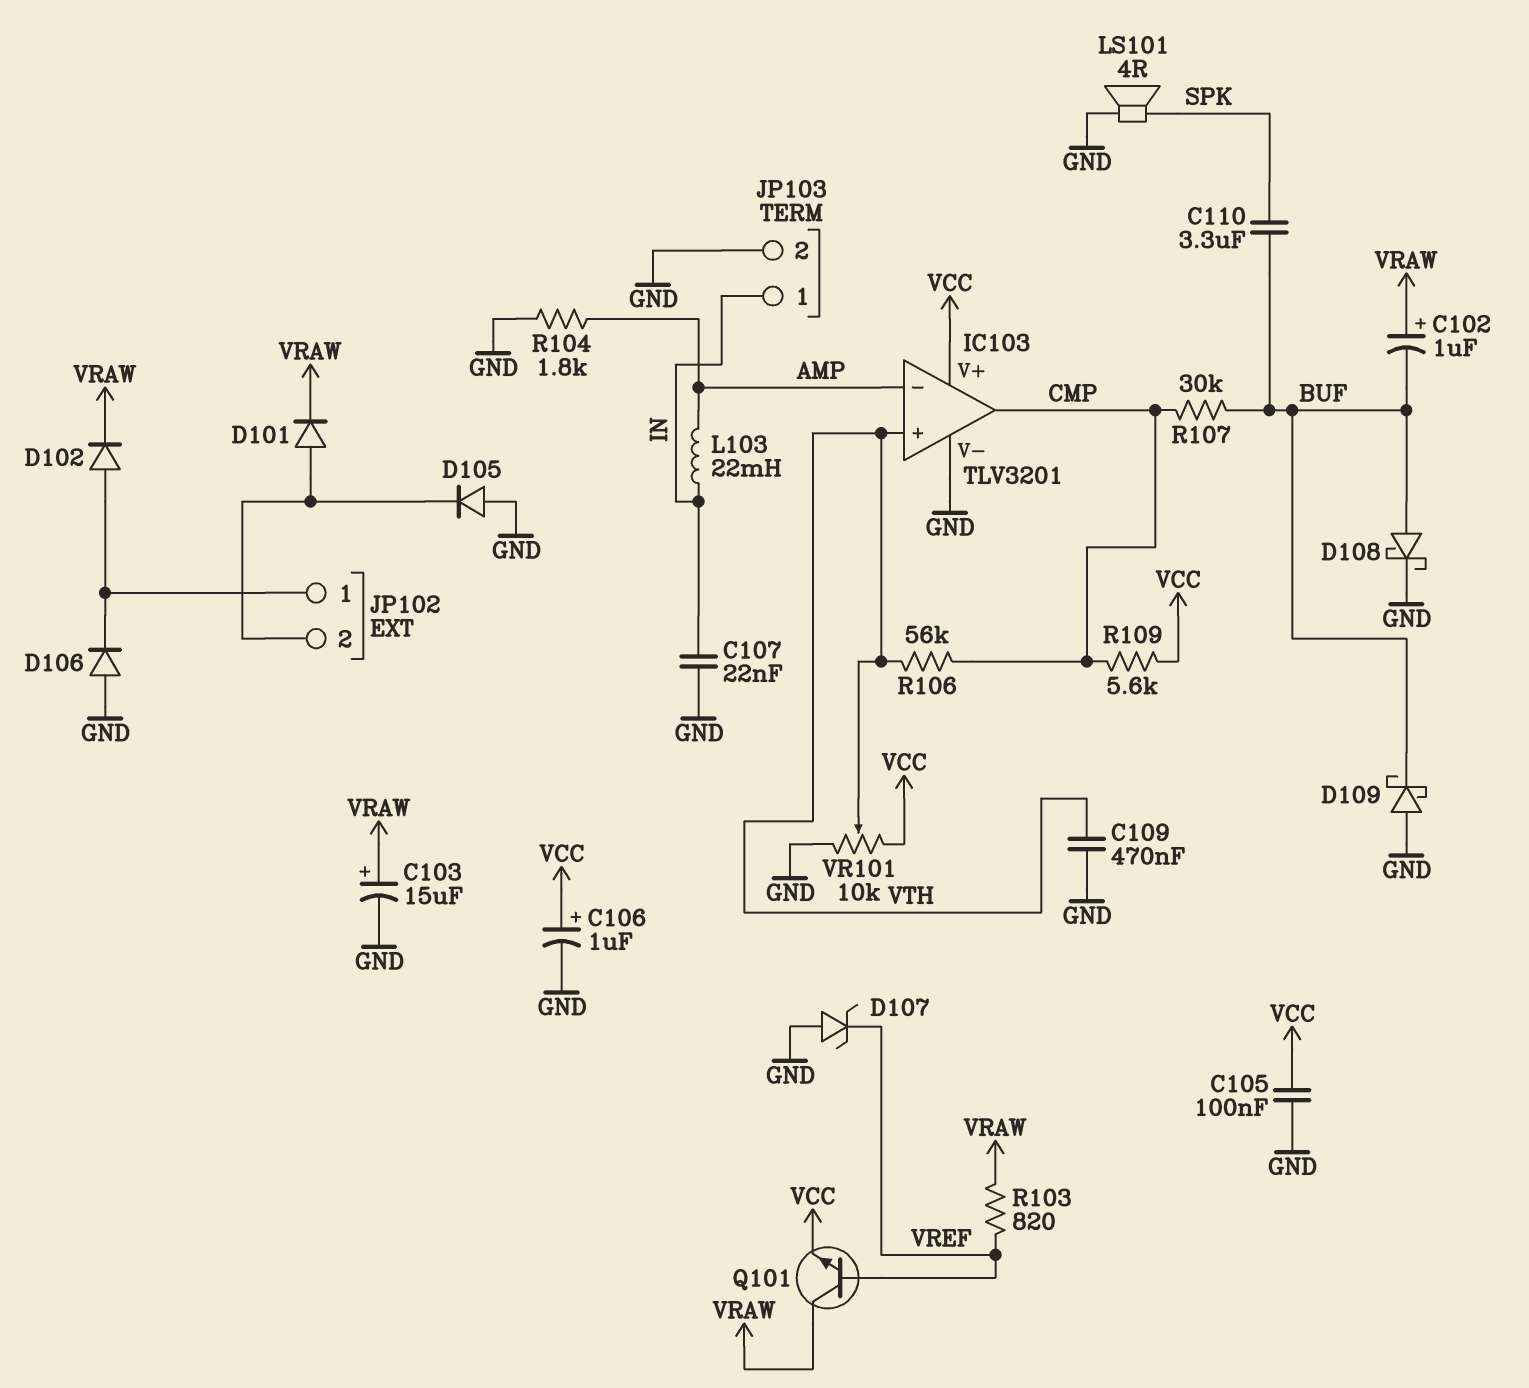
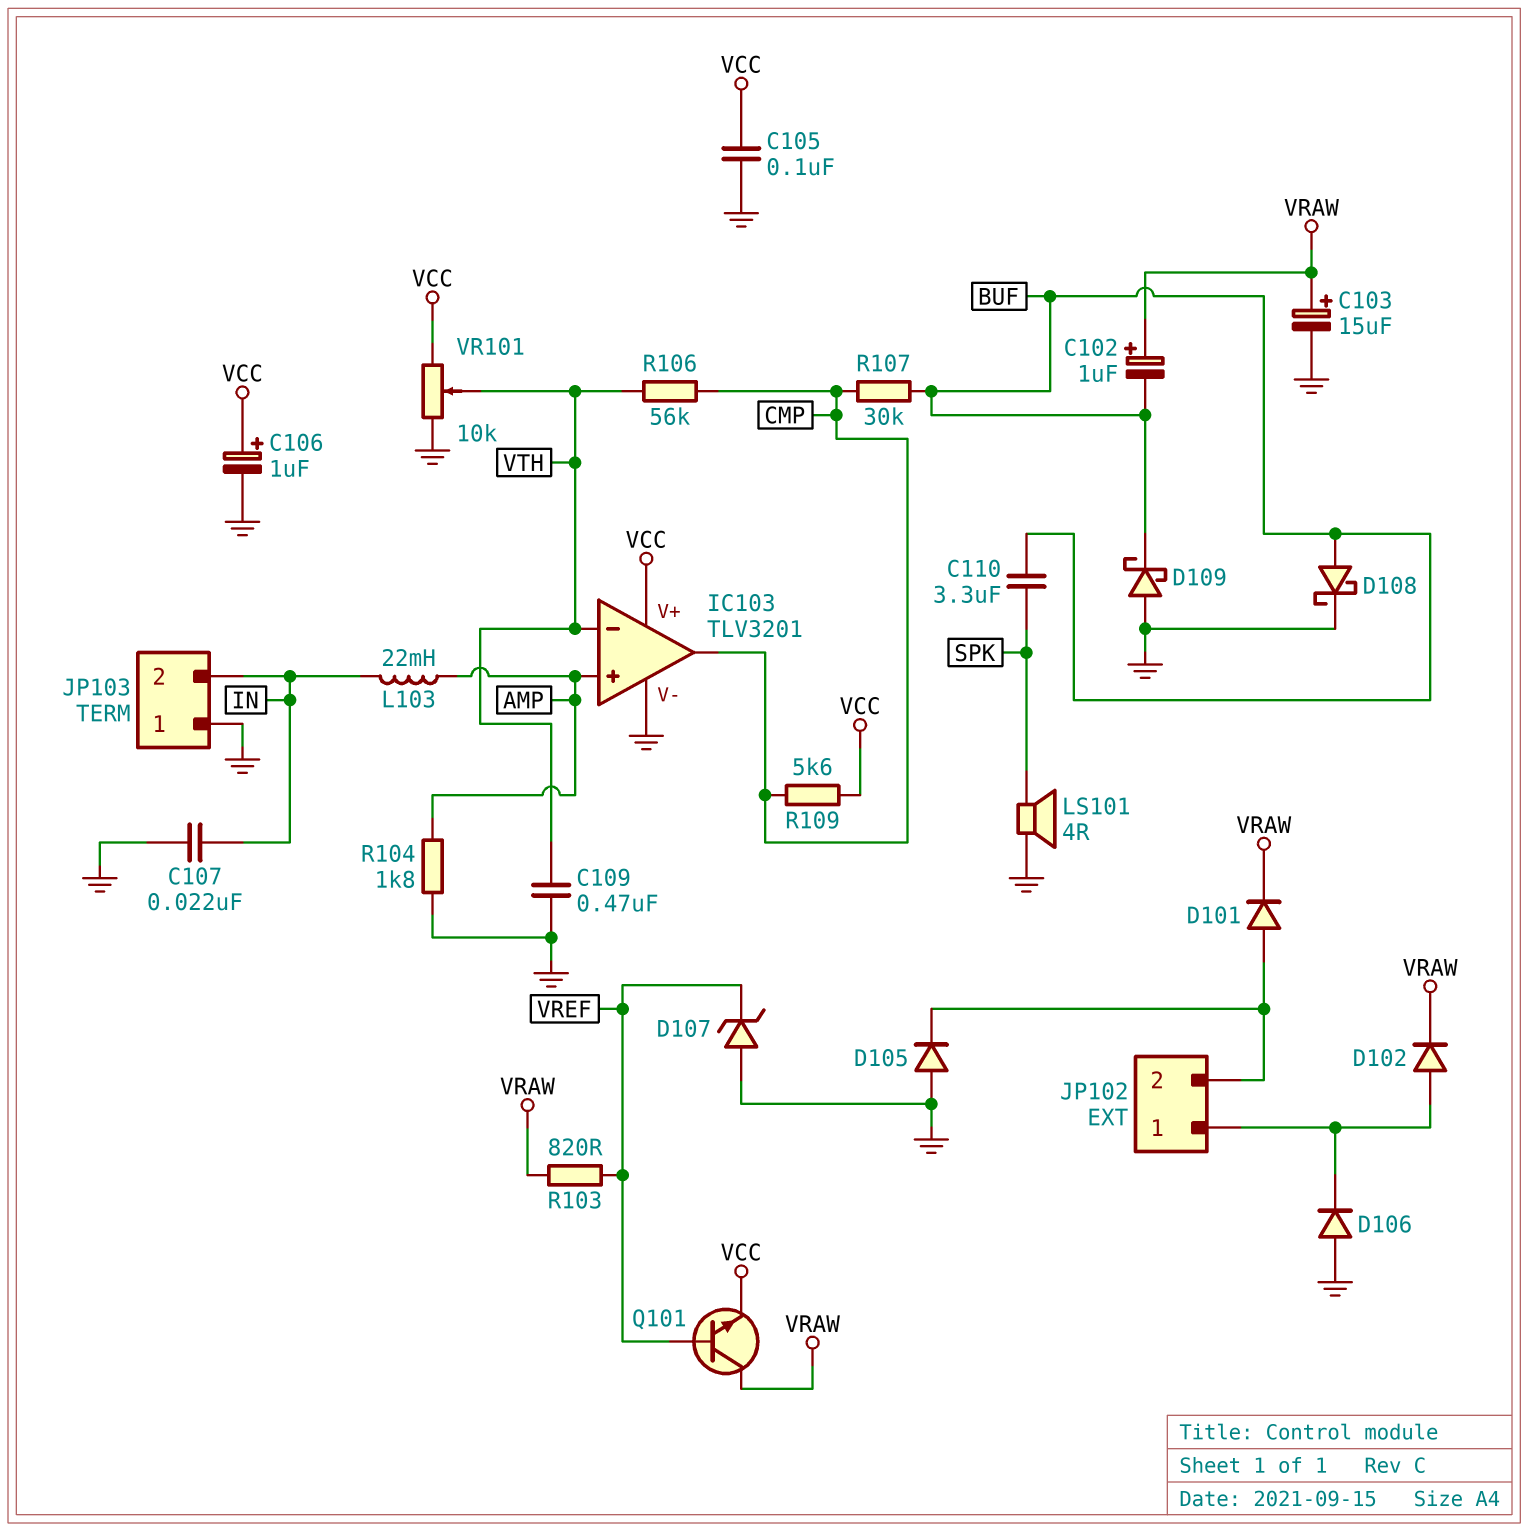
IC103 pin in+: VTH -> AMP
IC103 pin in-: AMP -> VTH
JP103 pin 1: IN -> GND
JP103 pin 2: GND -> IN

